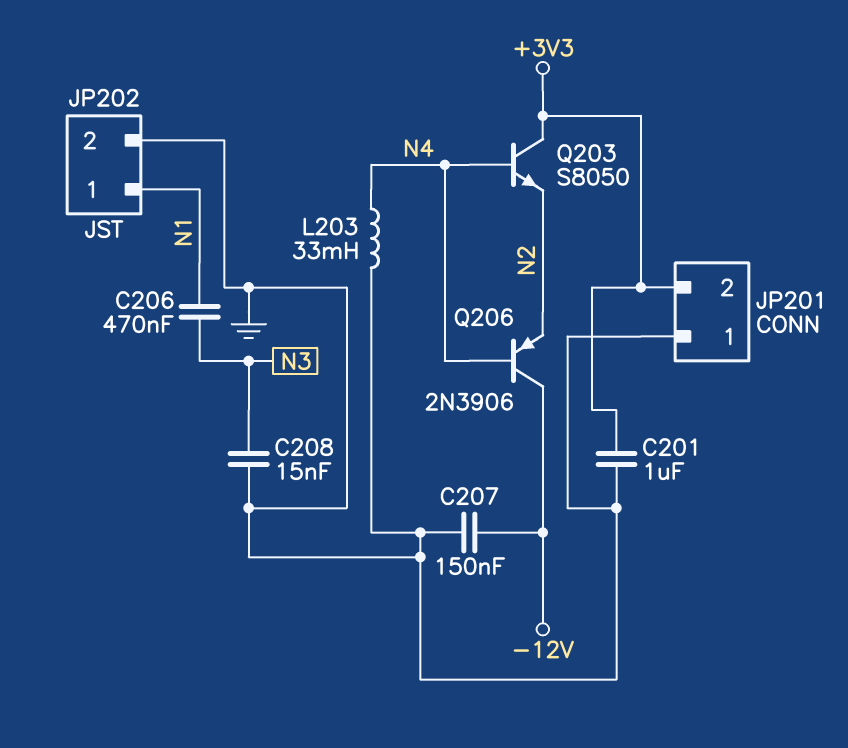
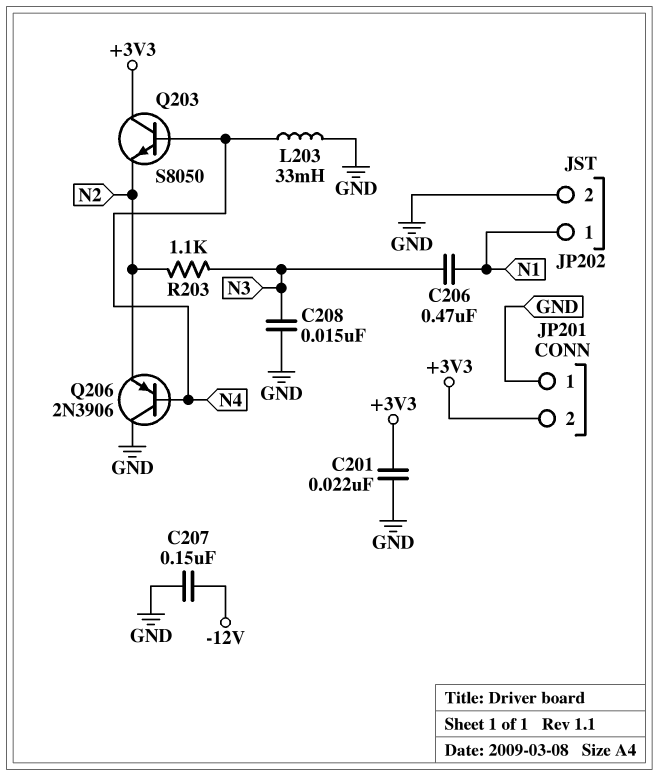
C201: 1uF (+3V3, GND) -> 22nF (+3V3, GND)
Q206: PNP 2N3906 (B N4, C -12V, E N2) -> PNP 2N3906 (B N4, C GND, E N2)
R203: none -> 1.1k (N2, N3)

